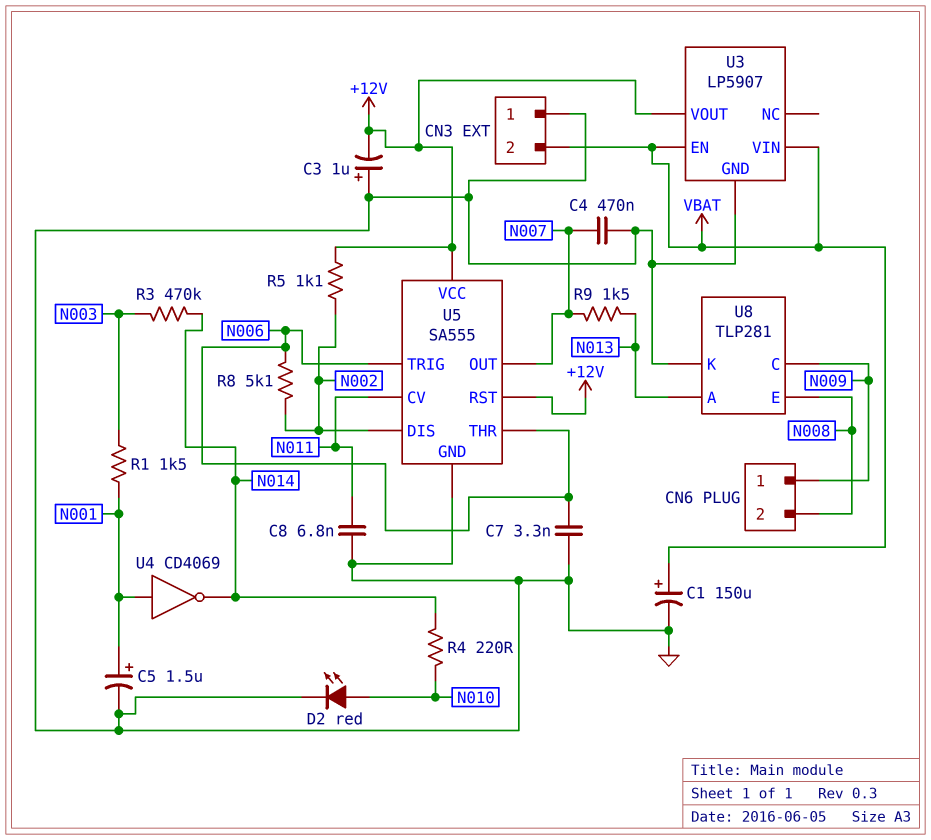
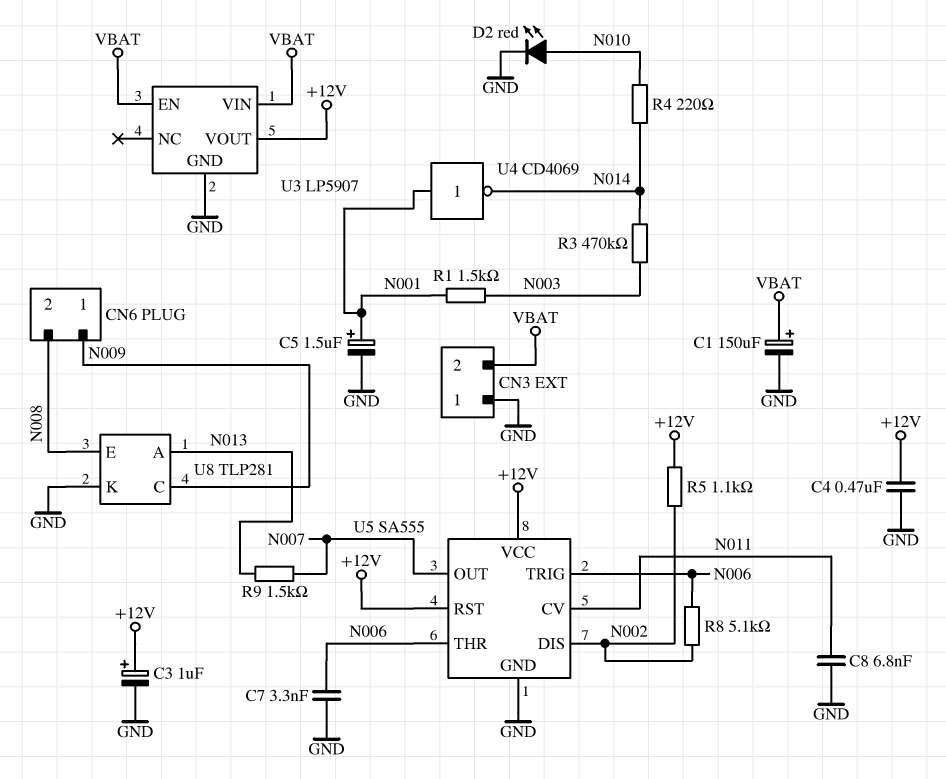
C3: 1uF (plus GND, minus +12V) -> 1uF (plus +12V, minus GND)
C4: 470nF (GND, N007) -> 470nF (+12V, GND)

